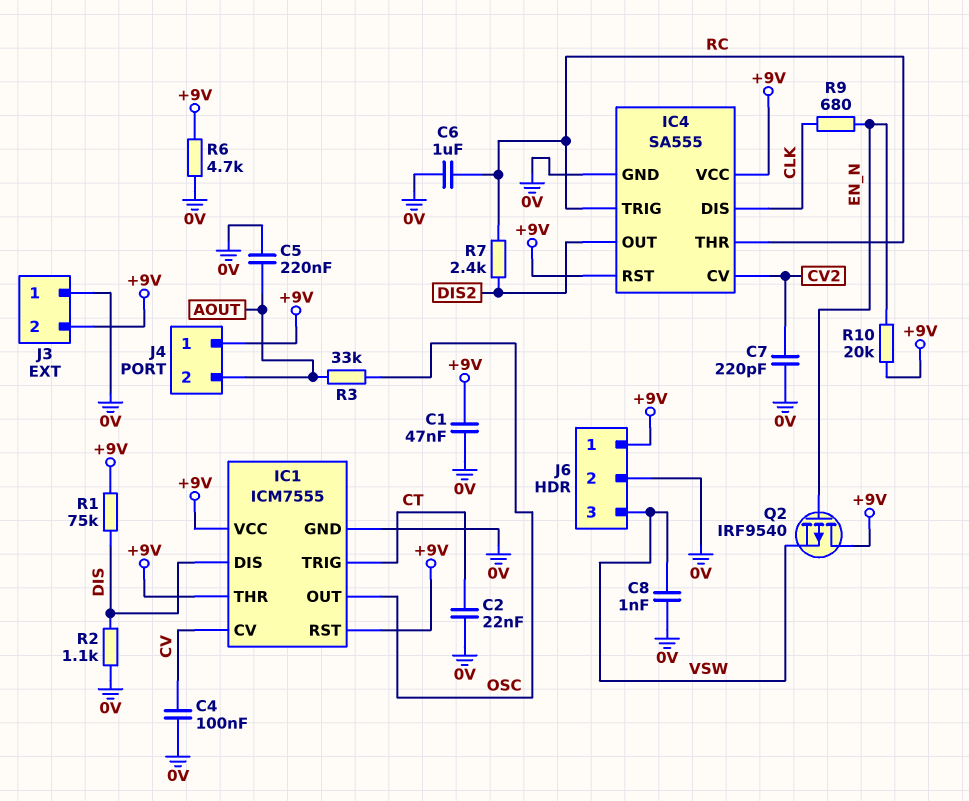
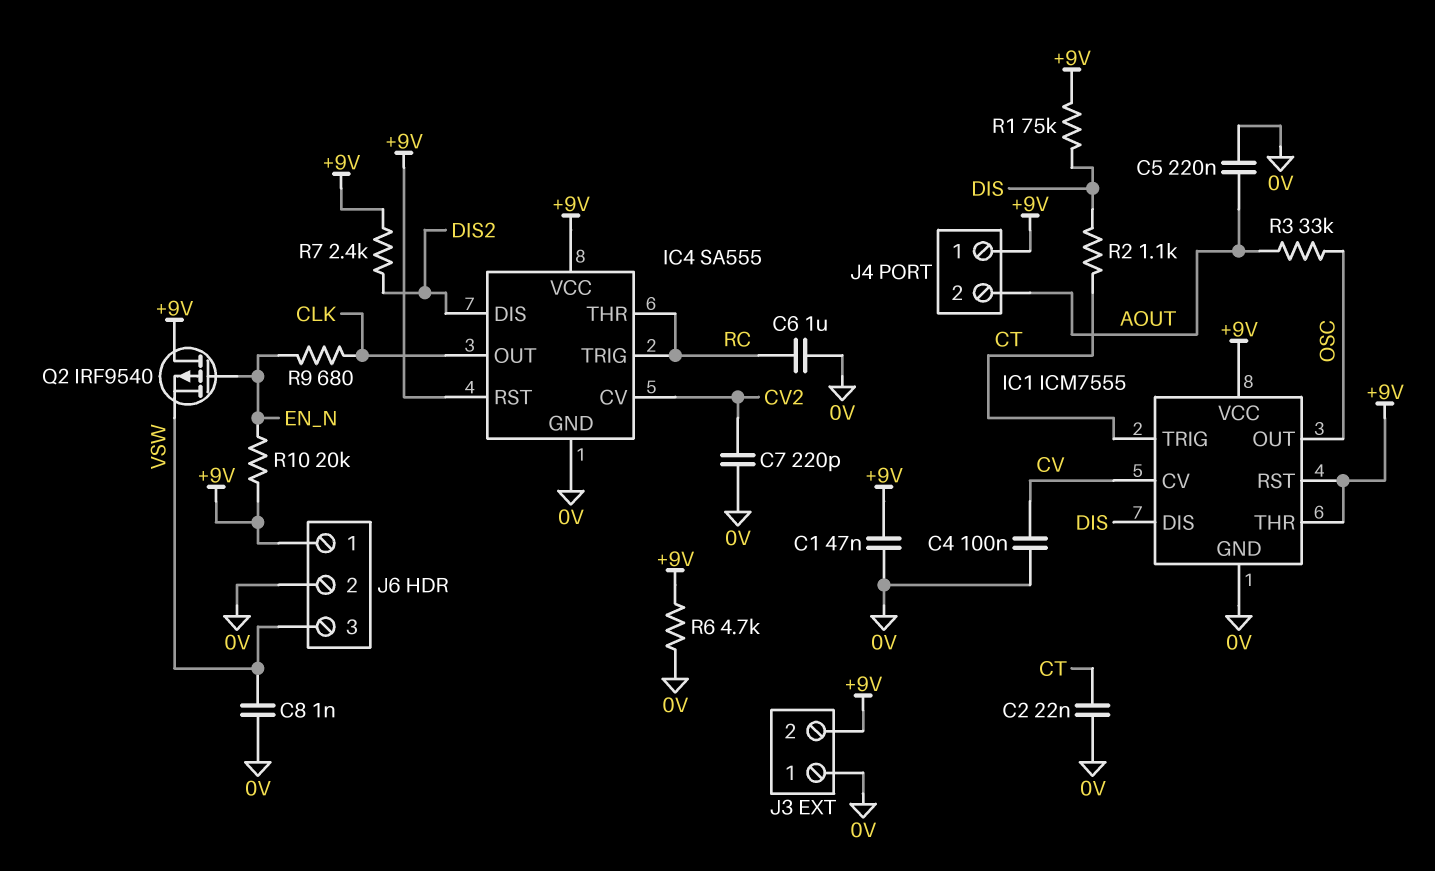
IC4 pin DIS: CLK -> DIS2
IC4 pin OUT: DIS2 -> CLK
R2: 1.1k (0V, DIS) -> 1.1k (CT, DIS)
R7: 2.4k (DIS2, RC) -> 2.4k (+9V, DIS2)

